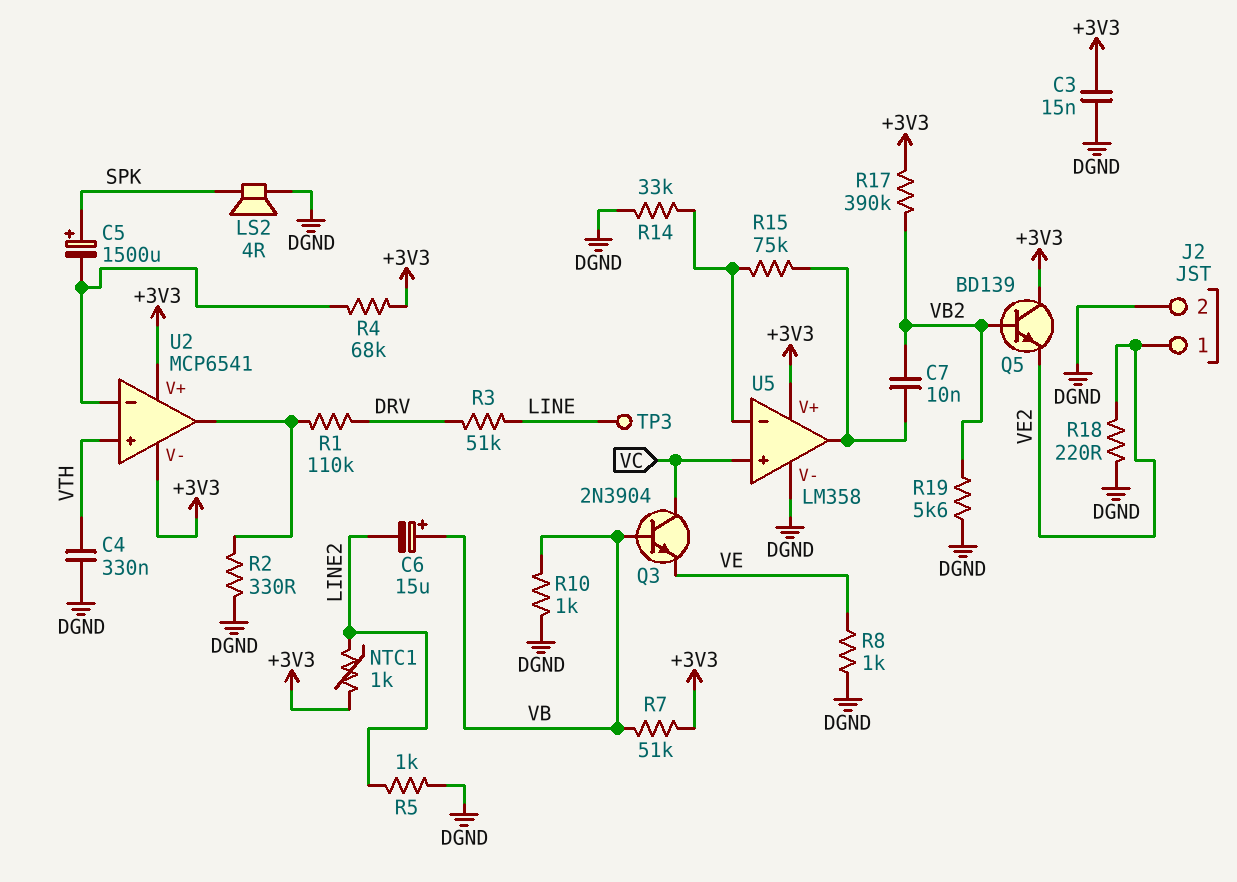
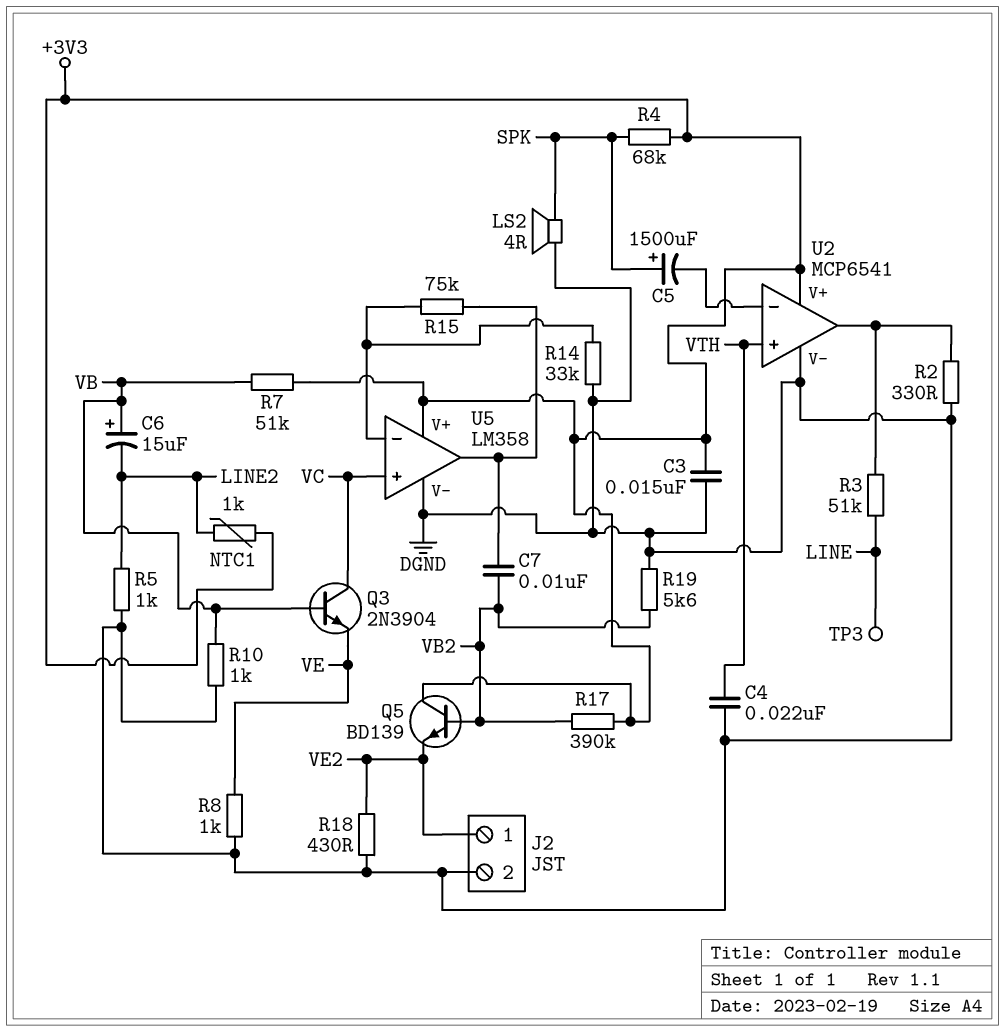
C4: 330nF (DGND, VTH) -> 22nF (DGND, VTH)
R1: 110k (DRV, U2/out) -> none
R3: 51k (DRV, LINE) -> 51k (LINE, U2/out)
R4: 68k (+3V3, U2/in-) -> 68k (+3V3, SPK)
R18: 220 (DGND, VE2) -> 430 (DGND, VE2)
U2 pin V-: +3V3 -> DGND

